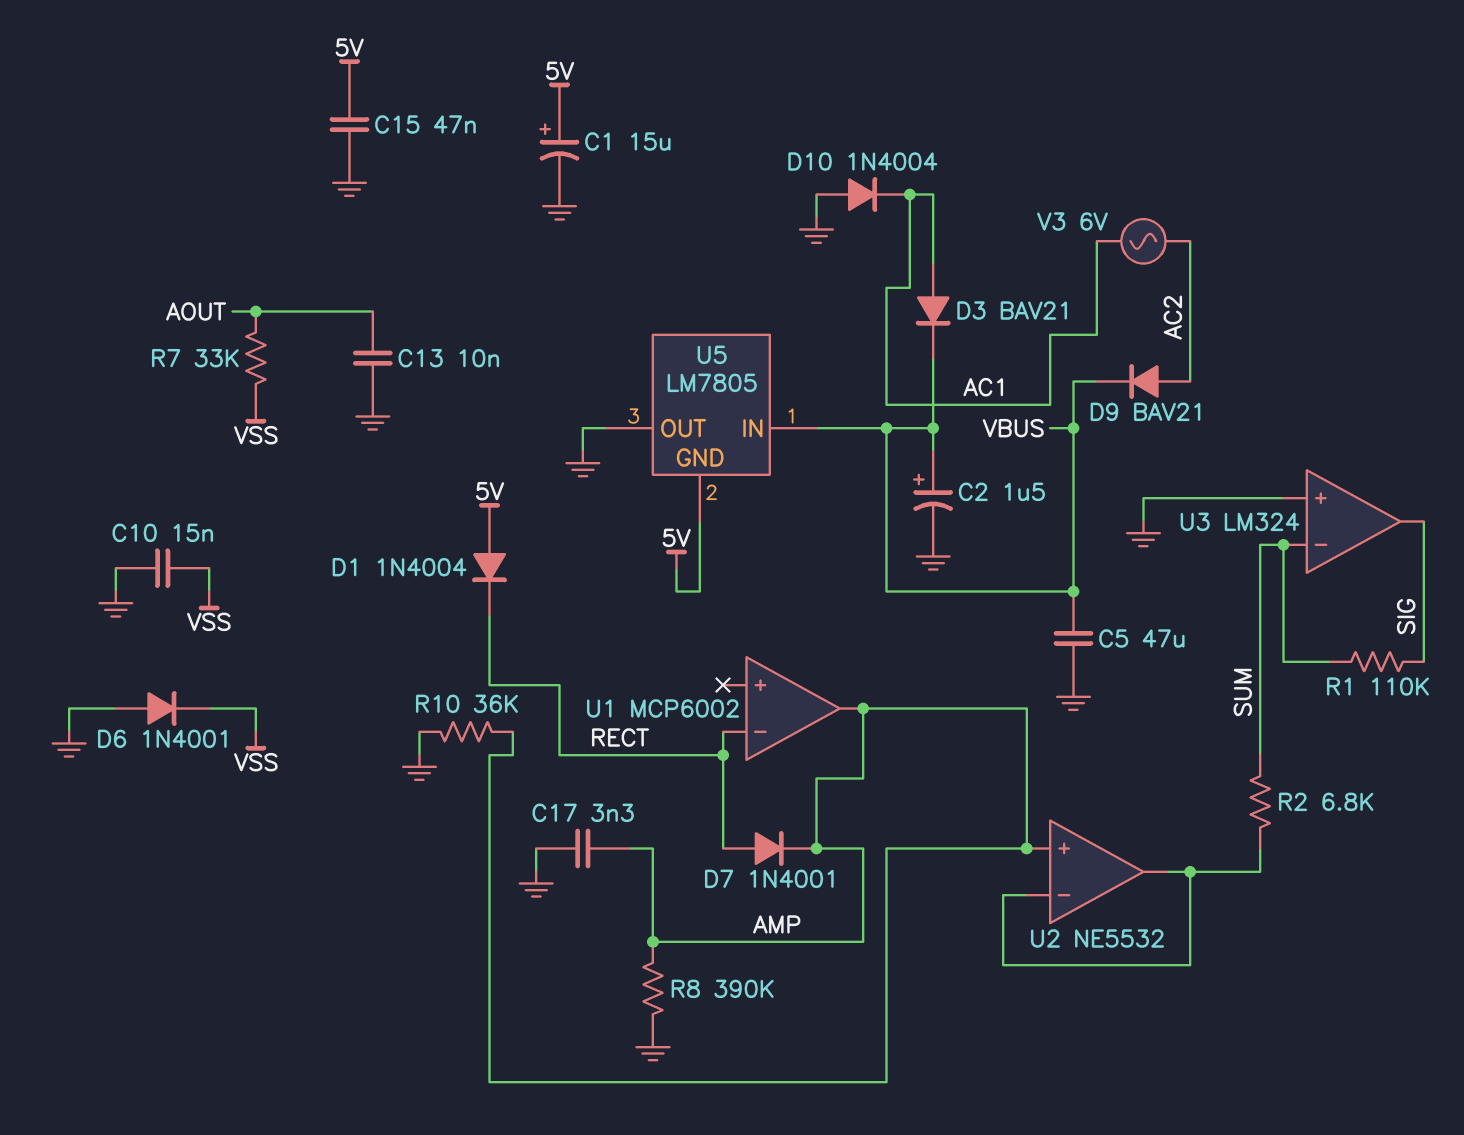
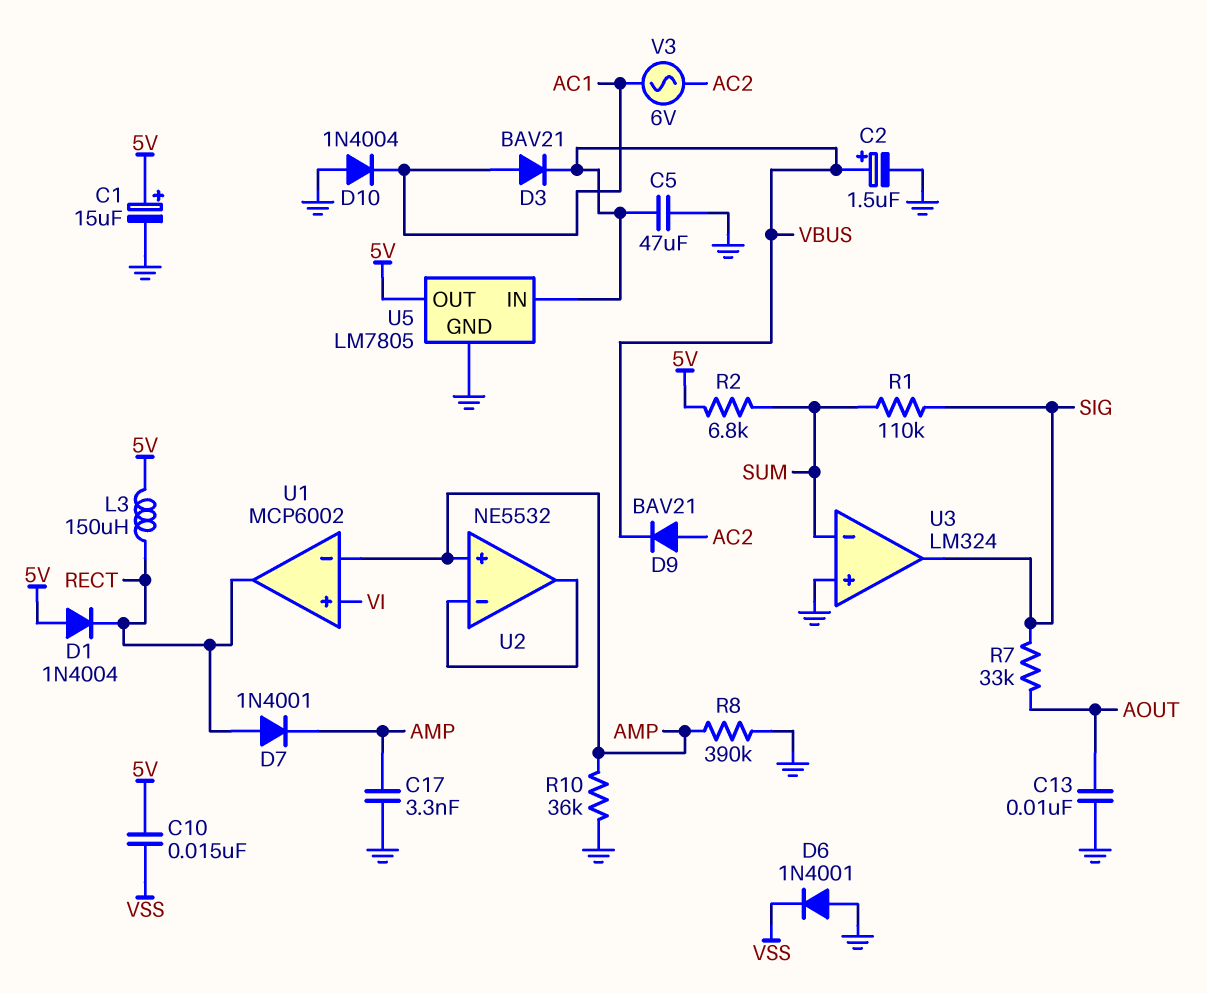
C10: 15nF (GND, VSS) -> 15nF (5V, VSS)
C15: 47nF (5V, GND) -> none
L3: none -> 150uH (5V, RECT)
R2: 6.8k (SUM, U2/in-) -> 6.8k (5V, SUM)
R7: 33k (AOUT, VSS) -> 33k (AOUT, SIG)
U1 pin in+: none -> VI
U1 pin in-: RECT -> AMP
U1 pin out: AMP -> RECT
U5 pin GND: 5V -> GND
U5 pin OUT: GND -> 5V

